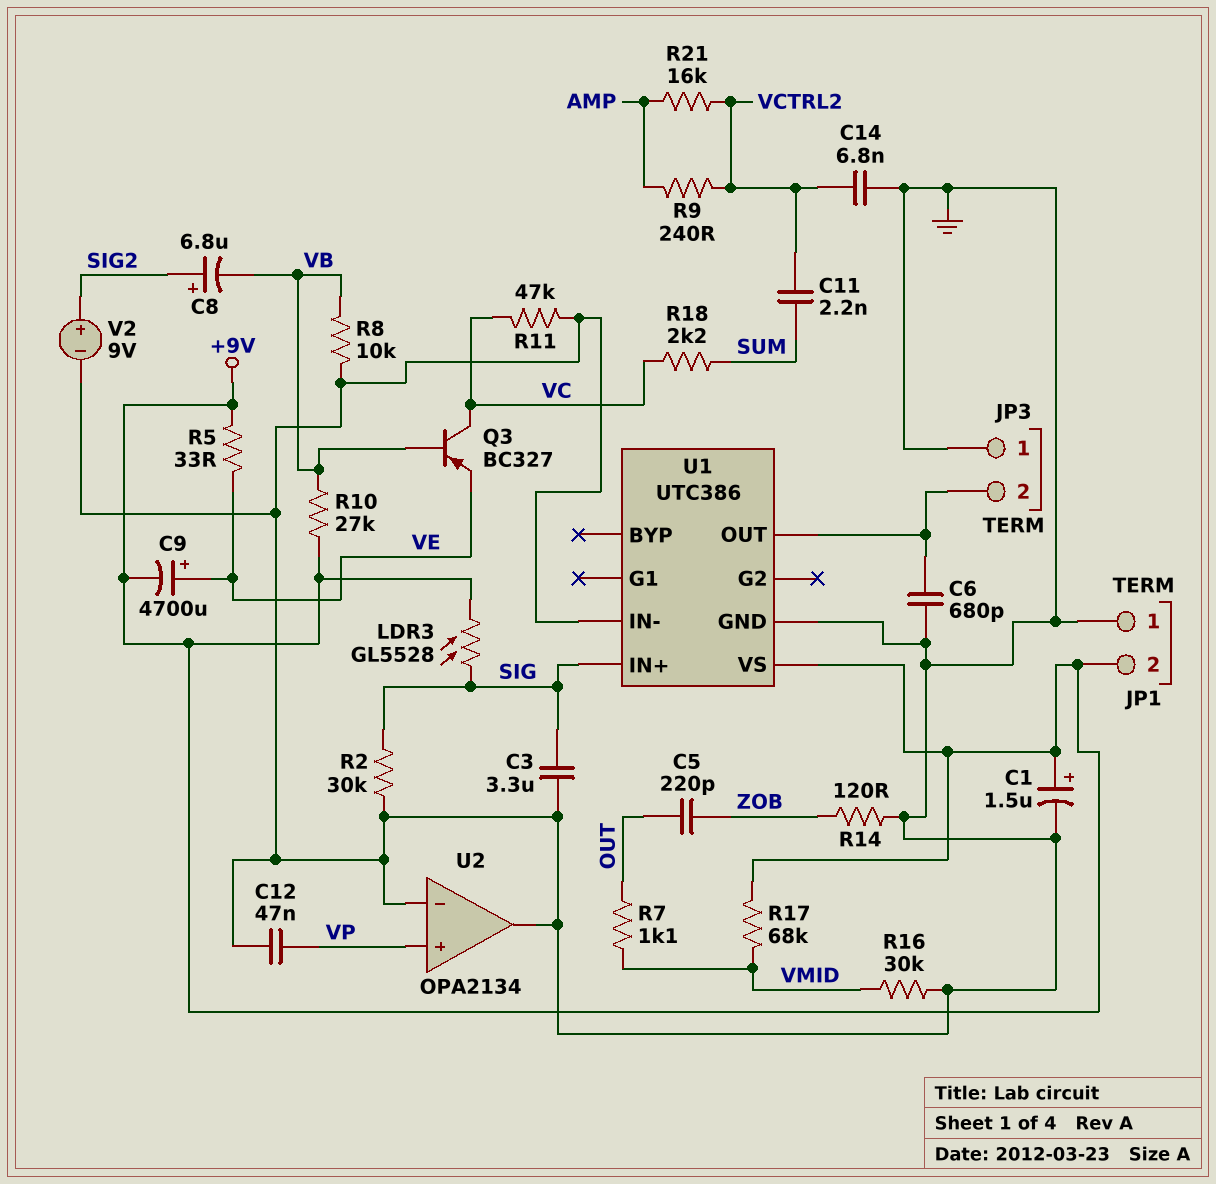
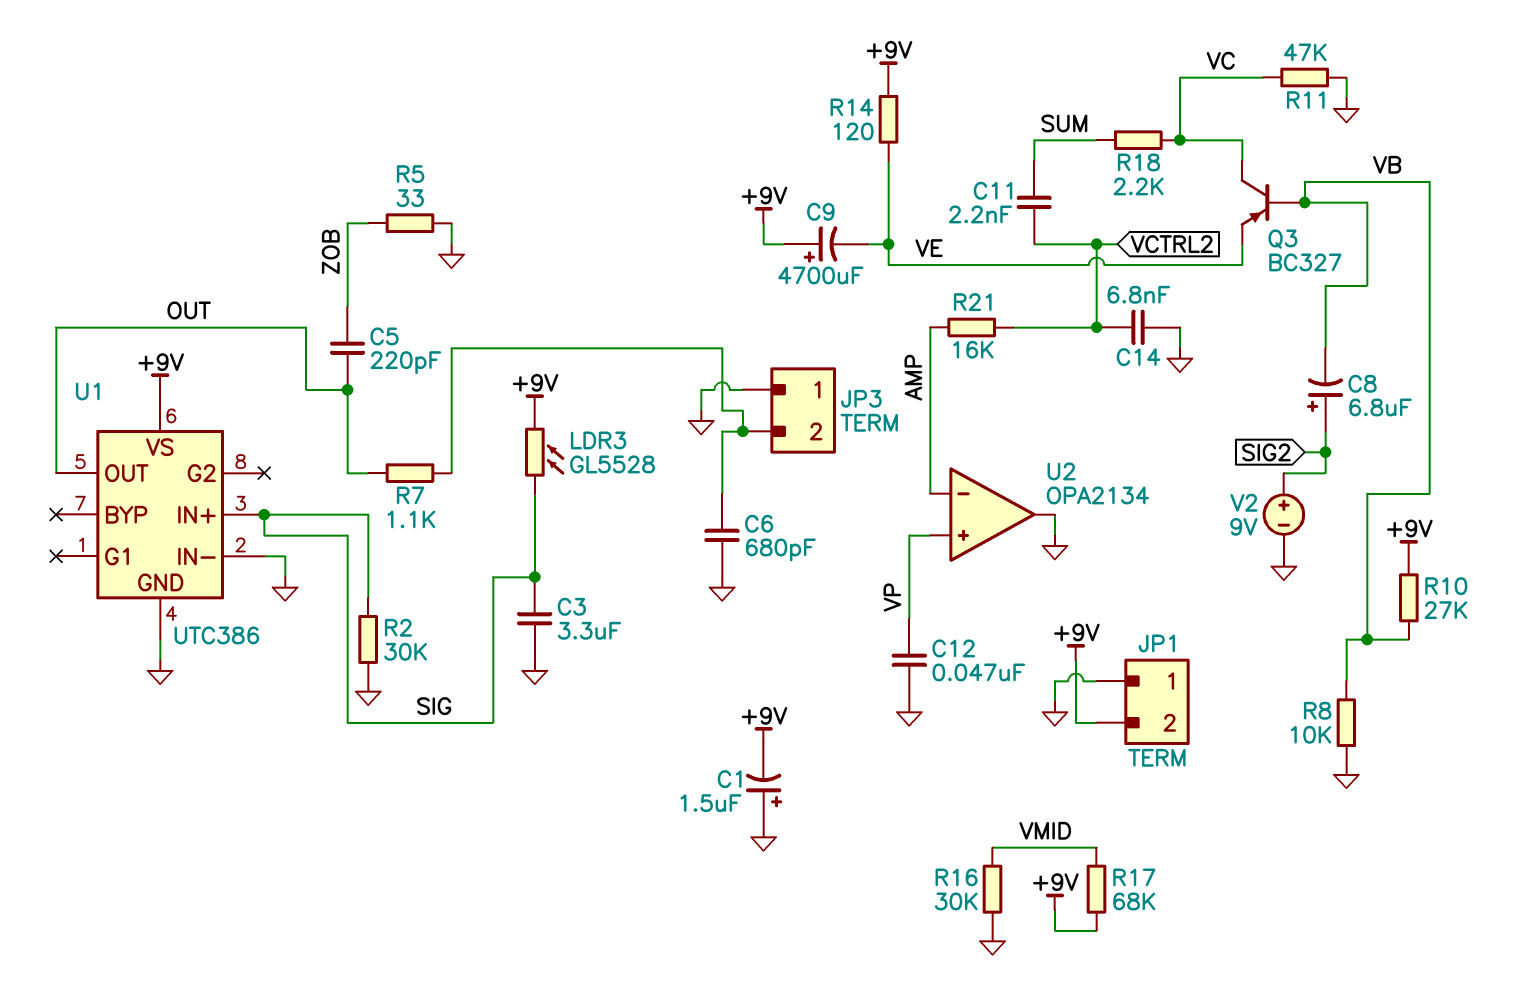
C1: 1.5uF (plus +9V, minus GND) -> 1.5uF (plus GND, minus +9V)
C9: 4700uF (plus VE, minus +9V) -> 4700uF (plus +9V, minus VE)
R5: 33 (+9V, VE) -> 33 (GND, ZOB)
R7: 1.1k (OUT, VMID) -> 1.1k (JP3/2, OUT)
R9: 240 (AMP, VCTRL2) -> none
R14: 120 (GND, ZOB) -> 120 (+9V, VE)
U1 pin OUT: JP3/2 -> OUT
U2 pin in-: GND -> AMP

